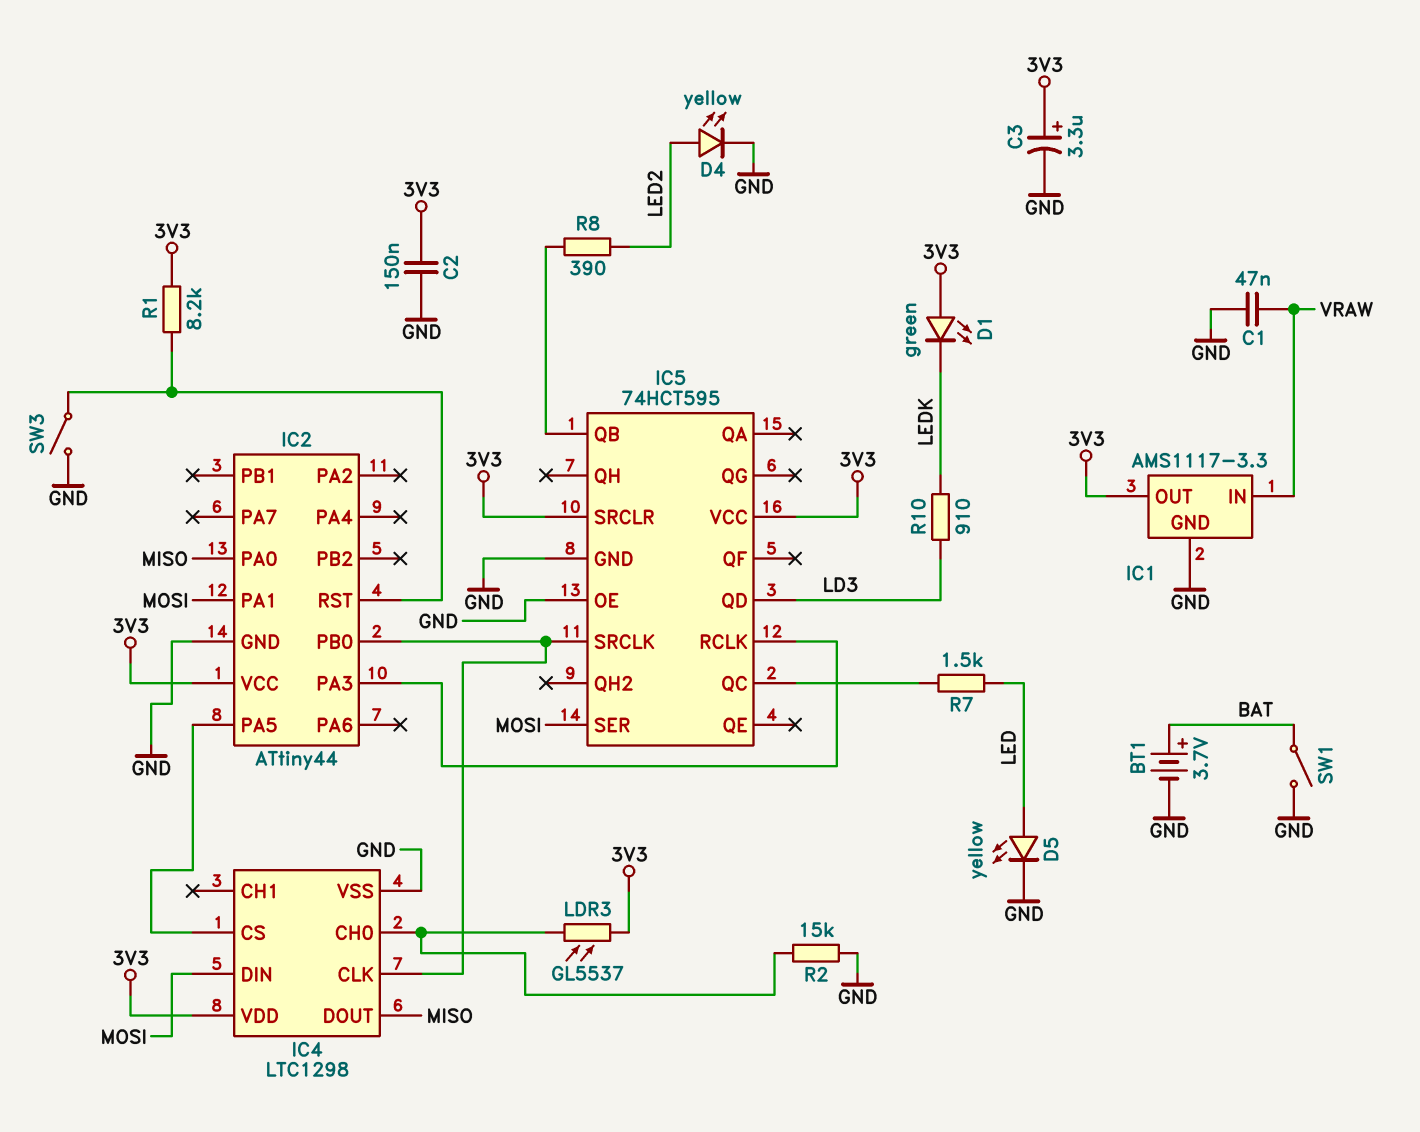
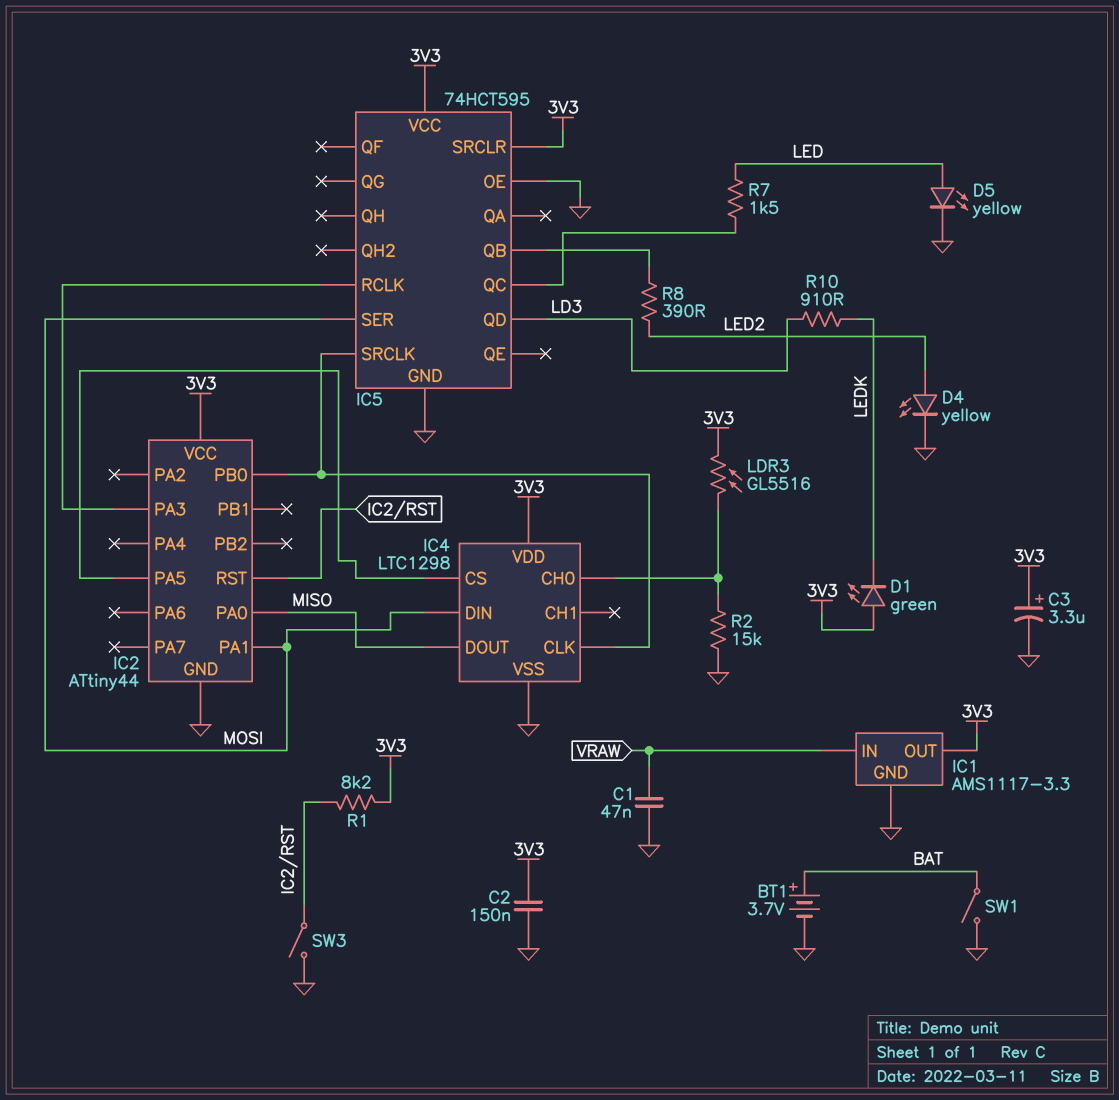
LDR3: GL5537 (3V3, IC4/CH0) -> GL5516 (3V3, IC4/CH0)

